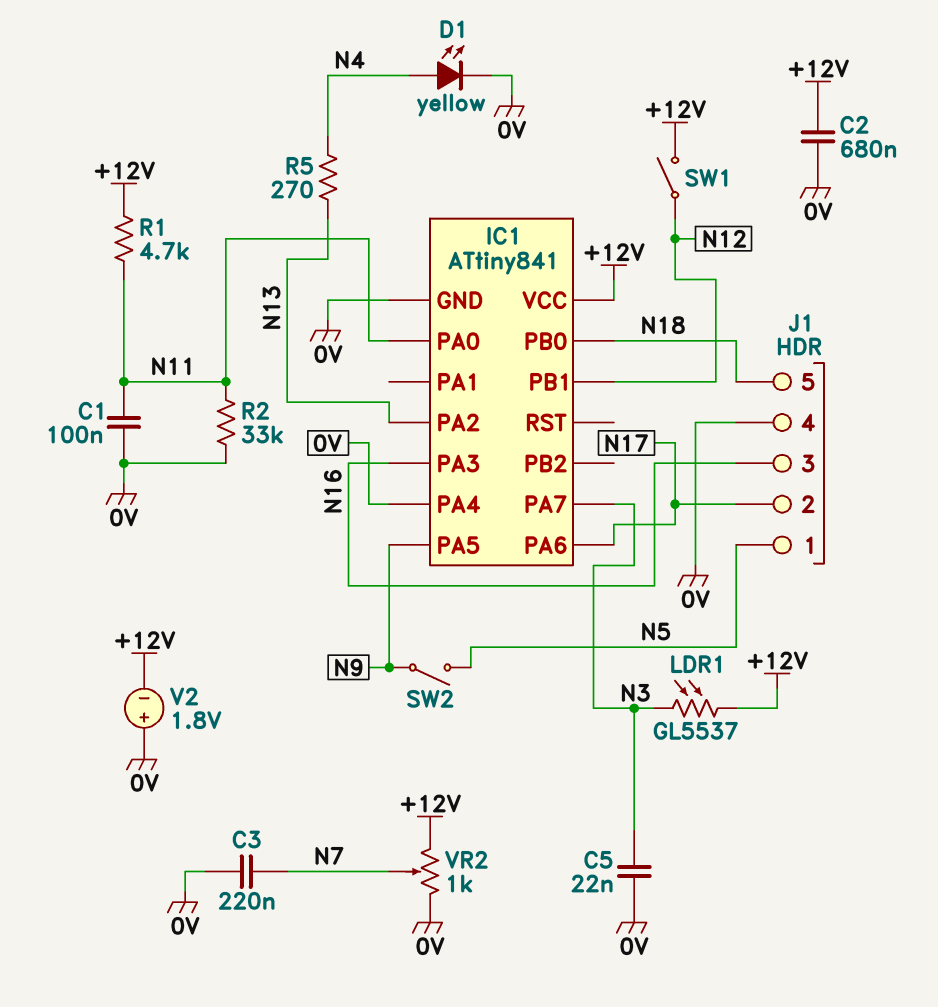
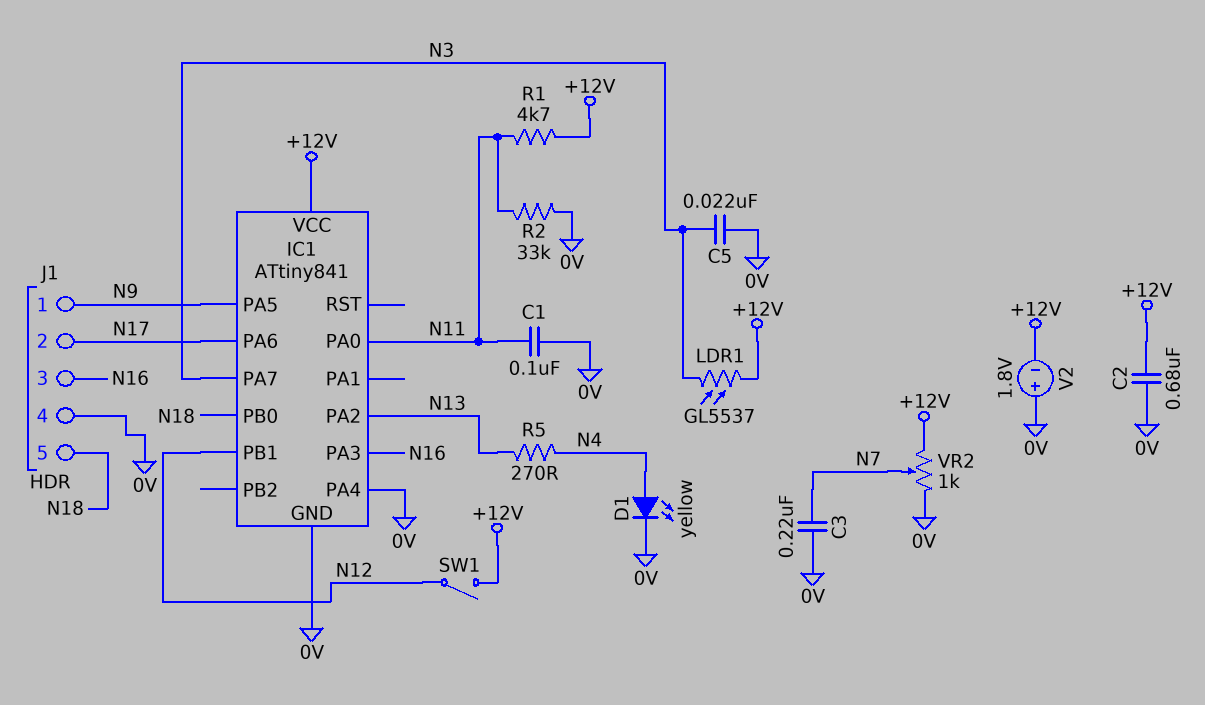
J1 pin 1: N5 -> N9
SW2: switch (N5, N9) -> none

